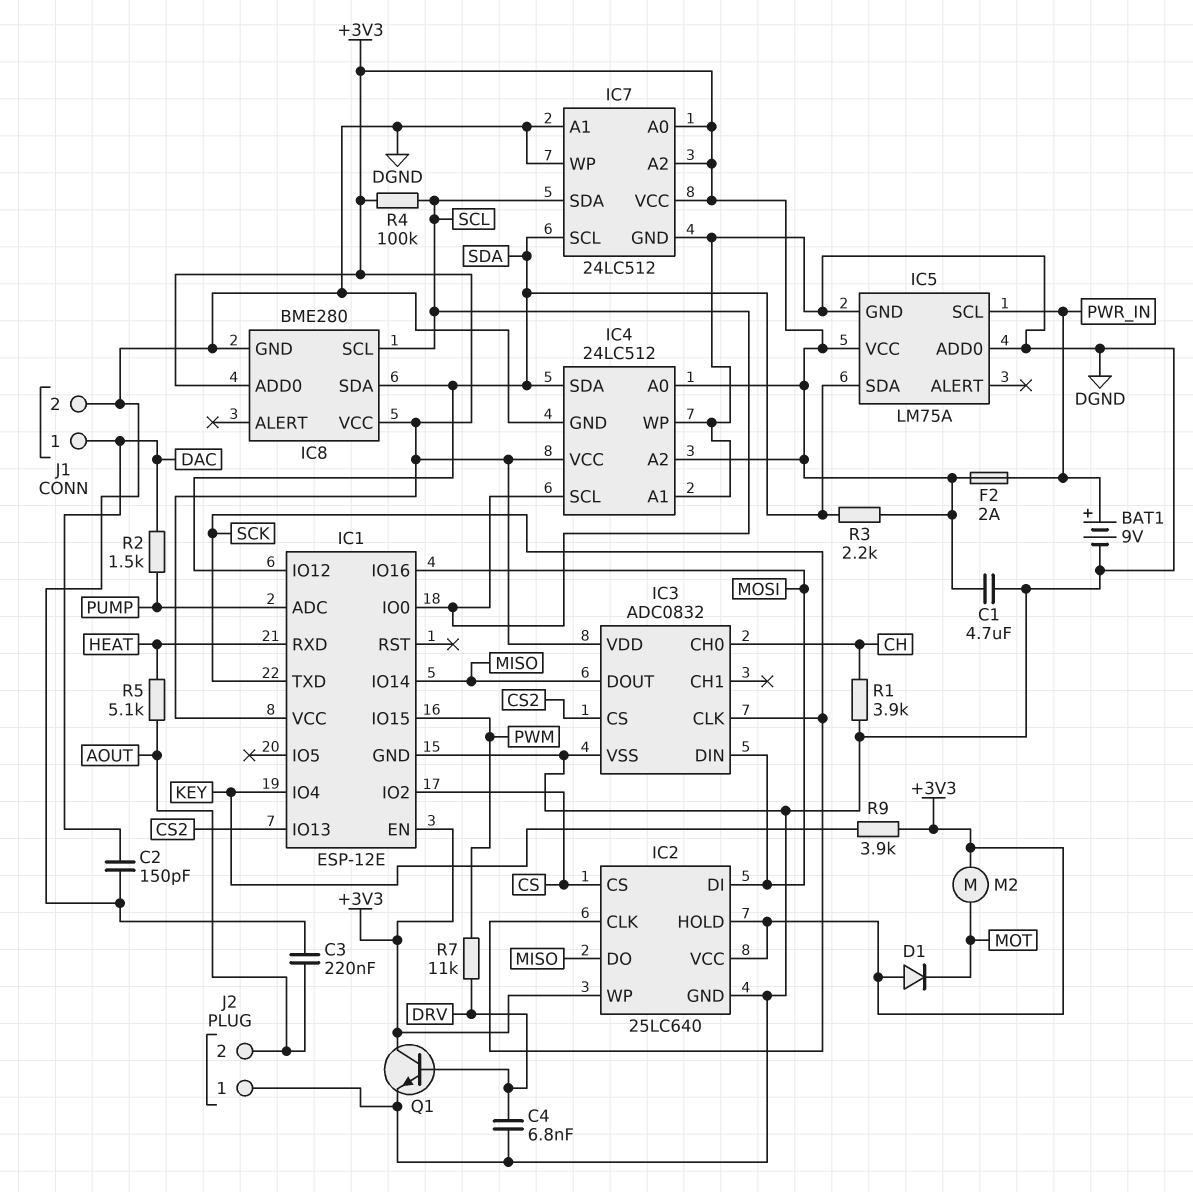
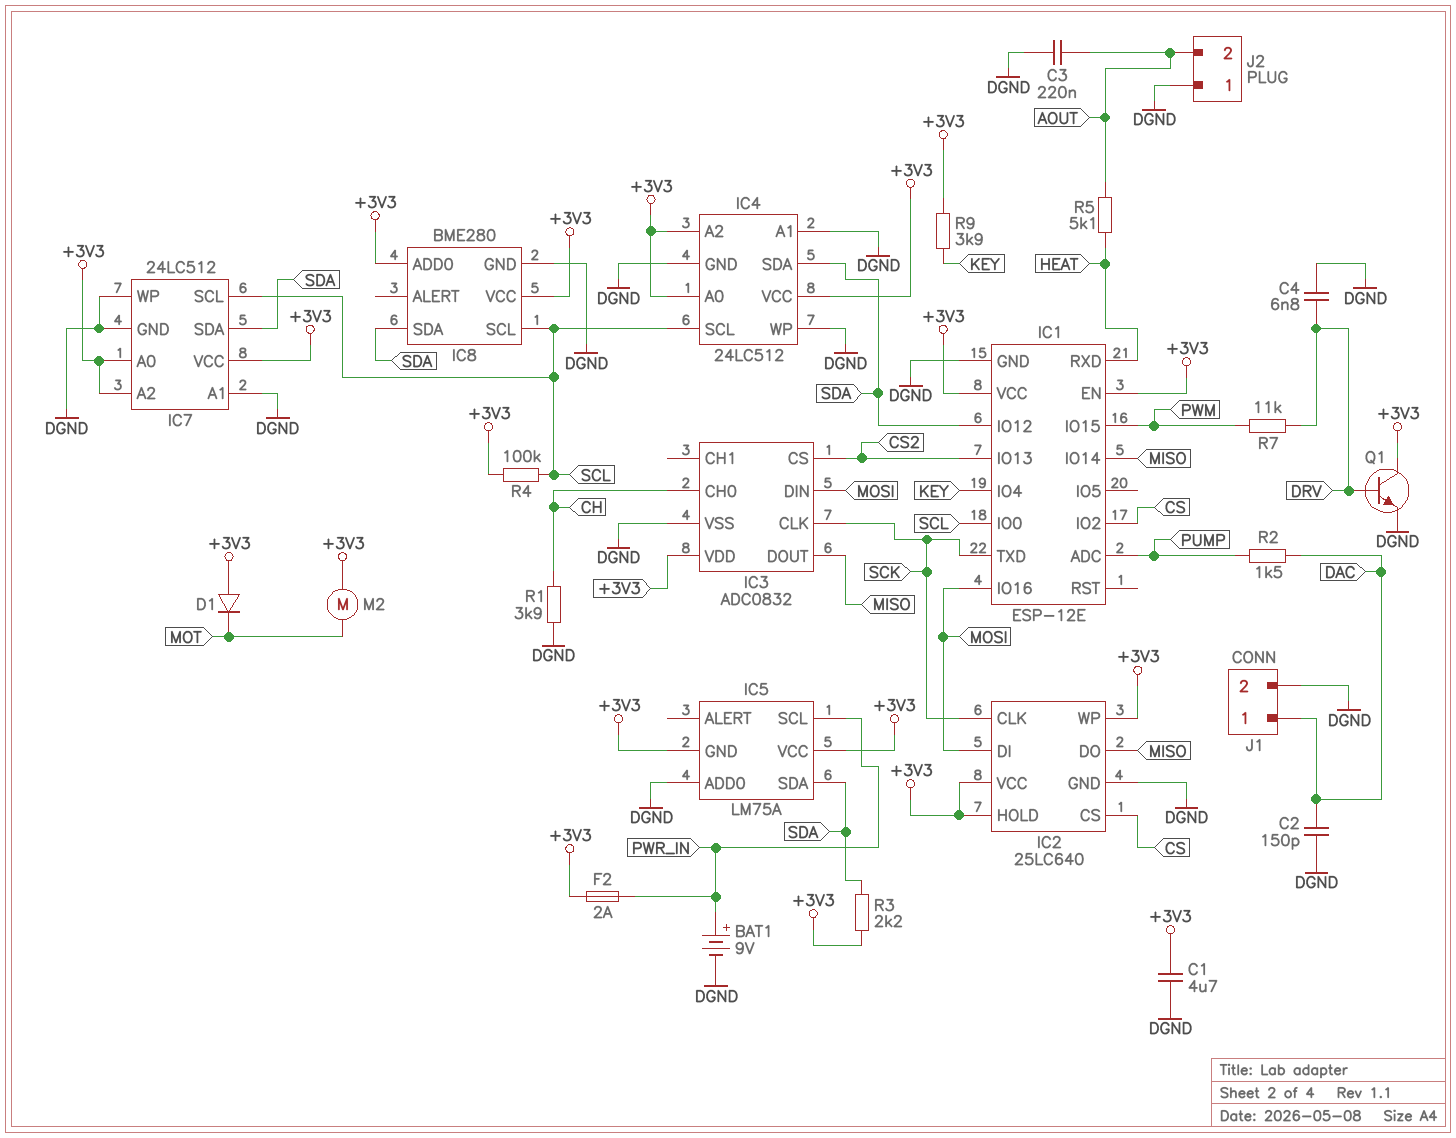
IC5 pin GND: DGND -> +3V3
IC7 pin SCL: SDA -> SCL
IC7 pin SDA: SCL -> SDA

